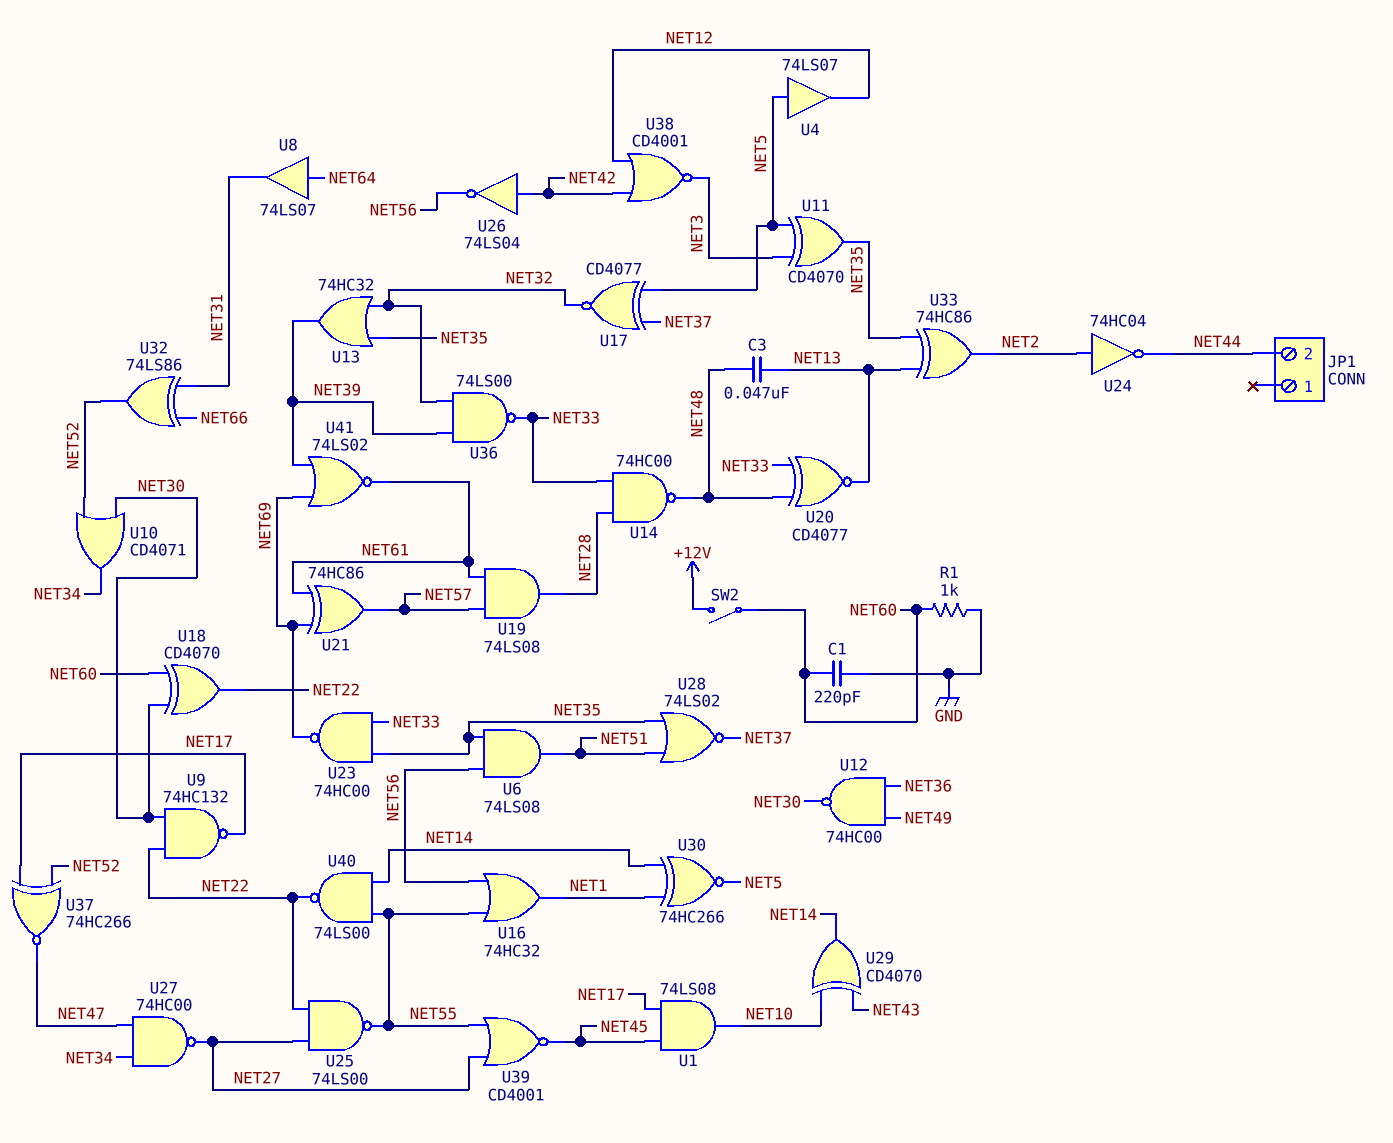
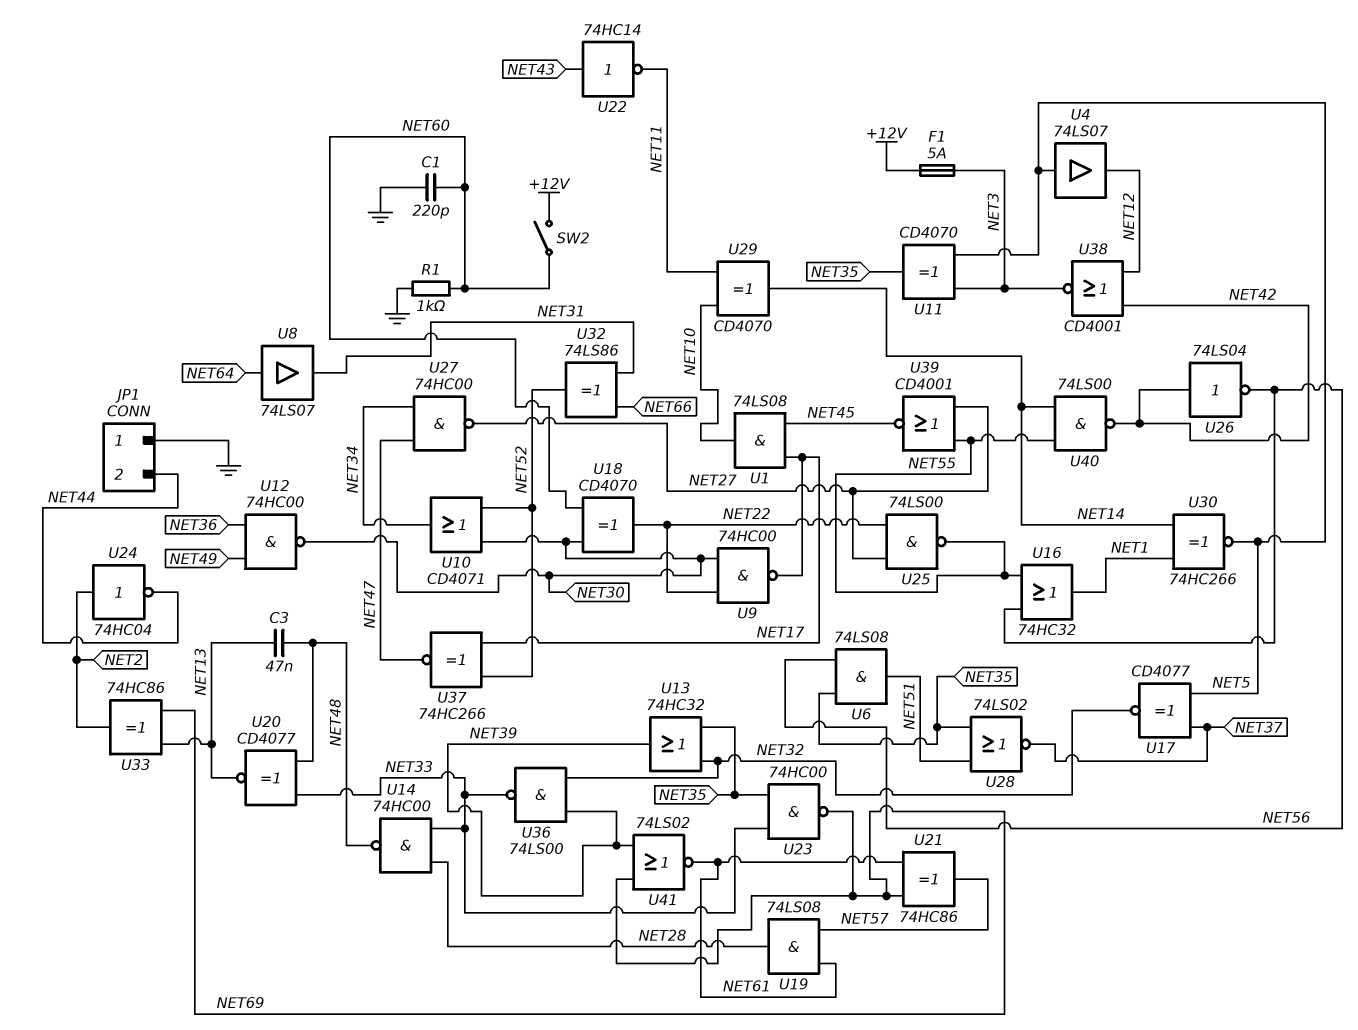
F1: none -> 5A (+12V, NET3)
JP1 pin 1: none -> GND
U9: NAND 74HC132 (in NET22, in NET30, out NET17) -> NAND 74HC00 (in NET22, in NET30, out NET17)
U22: none -> NOT 74HC14 (in NET43, out NET11)
U29: XOR CD4070 (in NET10, in NET43, out NET14) -> XOR CD4070 (in NET10, in NET11, out NET14)
U33: XOR 74HC86 (in NET13, in NET35, out NET2) -> XOR 74HC86 (in NET13, in NET69, out NET2)
U40: NAND 74LS00 (in NET14, in NET55, out NET22) -> NAND 74LS00 (in NET14, in NET55, out NET42)

